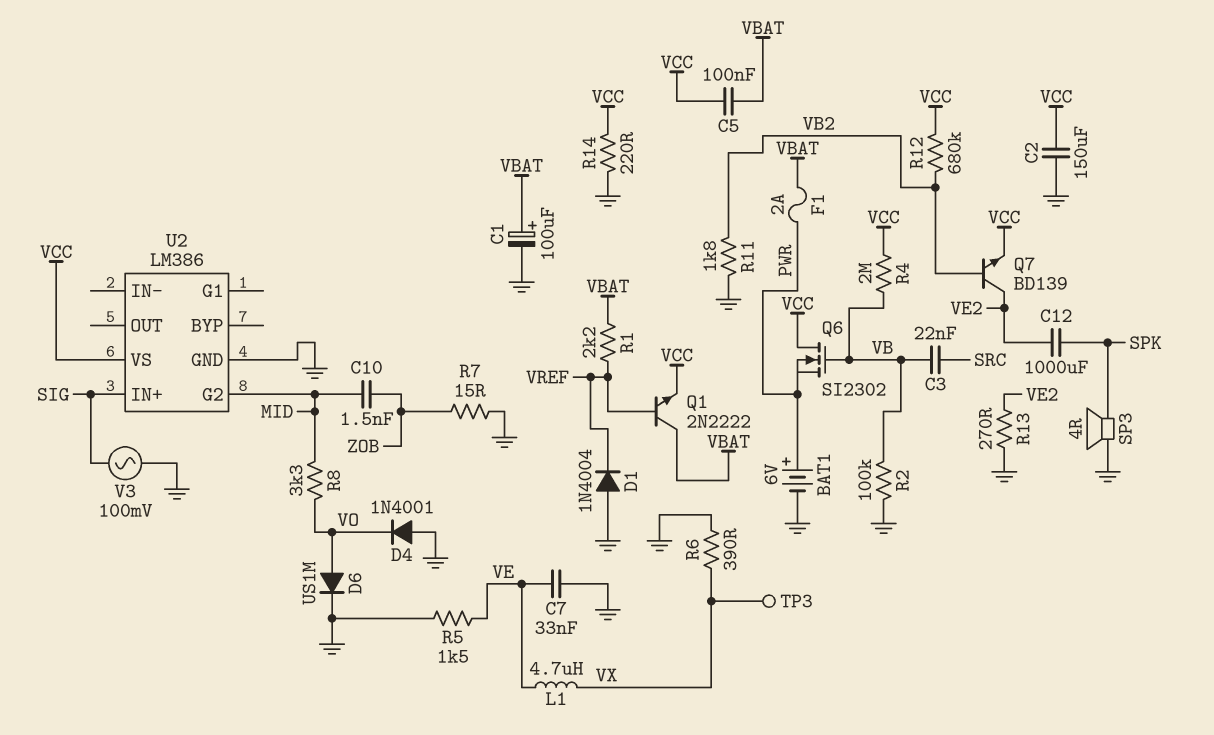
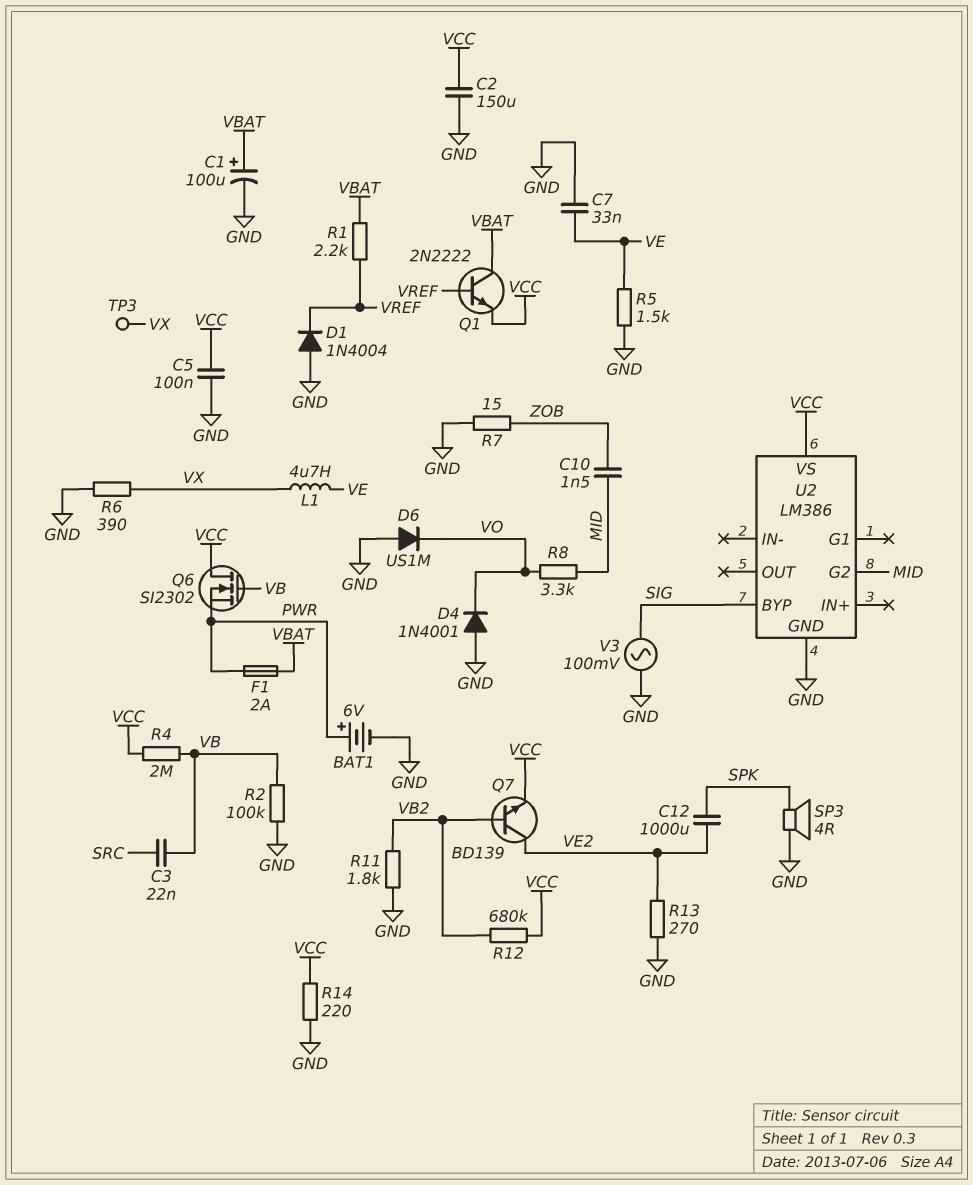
C5: 100nF (VBAT, VCC) -> 100nF (GND, VCC)
D6: diode US1M (A VO, K GND) -> diode US1M (A GND, K VO)
U2 pin BYP: none -> SIG
U2 pin IN+: SIG -> none

